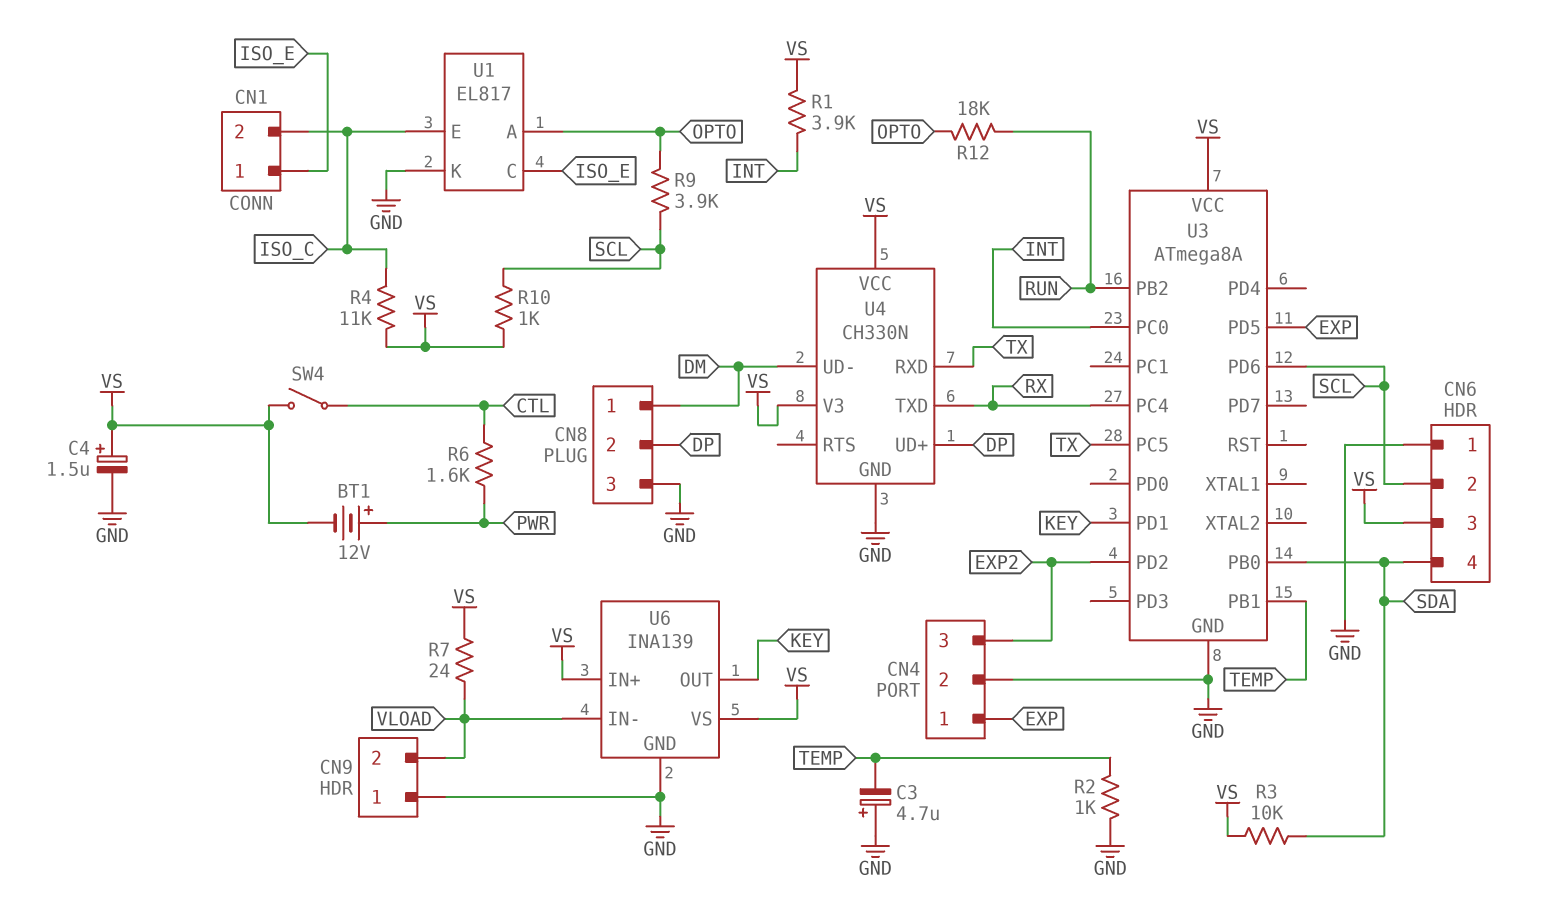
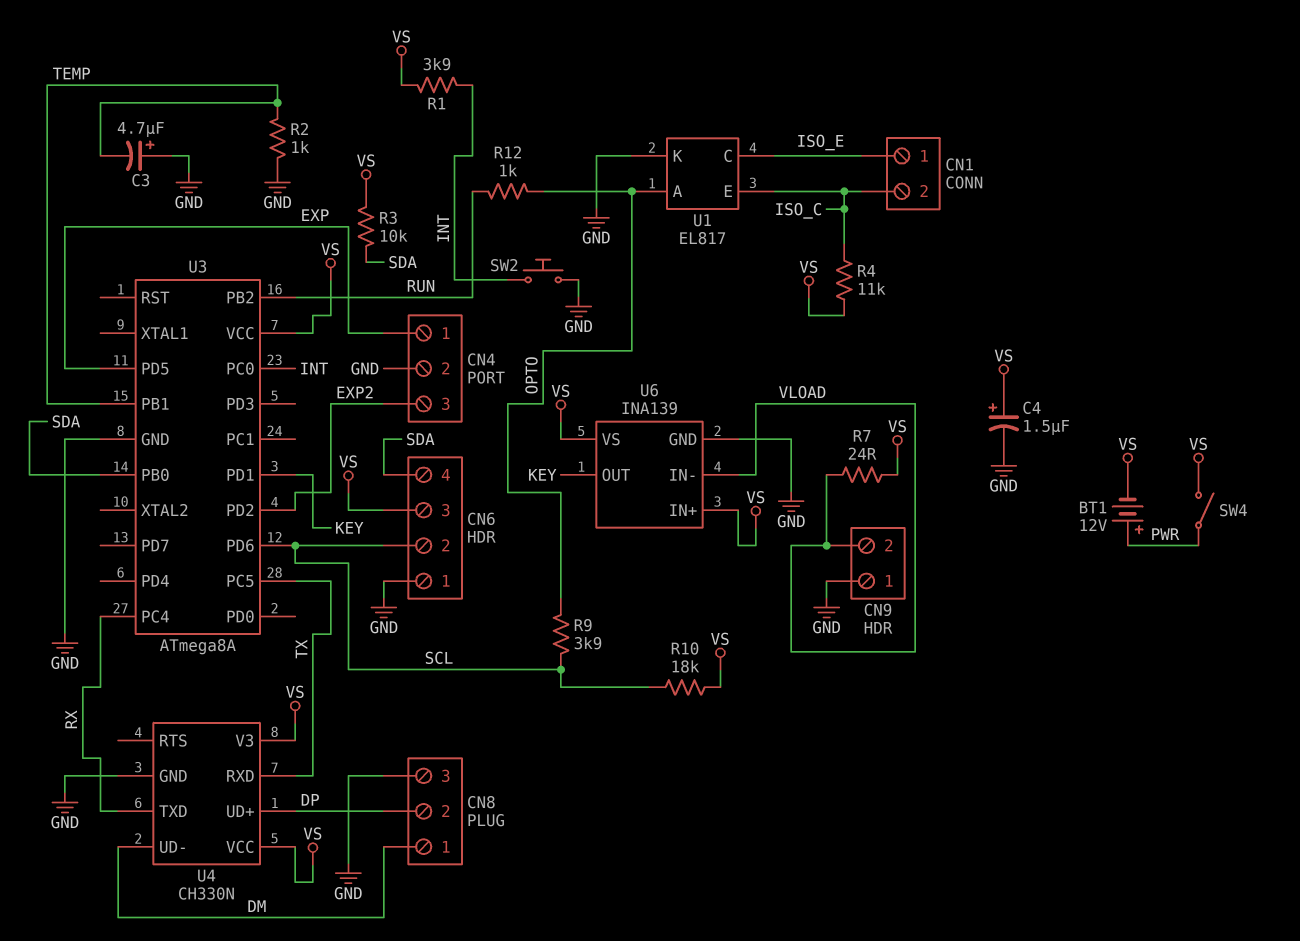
R6: 1.6k (CTL, PWR) -> none
R10: 1k (SCL, VS) -> 18k (SCL, VS)
R12: 18k (OPTO, RUN) -> 1k (OPTO, RUN)
SW2: none -> button (GND, INT)
SW4: switch (CTL, VS) -> switch (PWR, VS)

